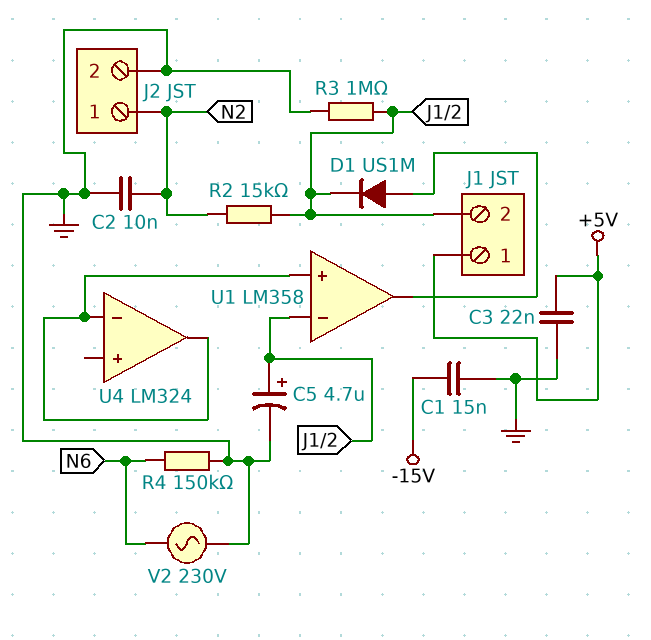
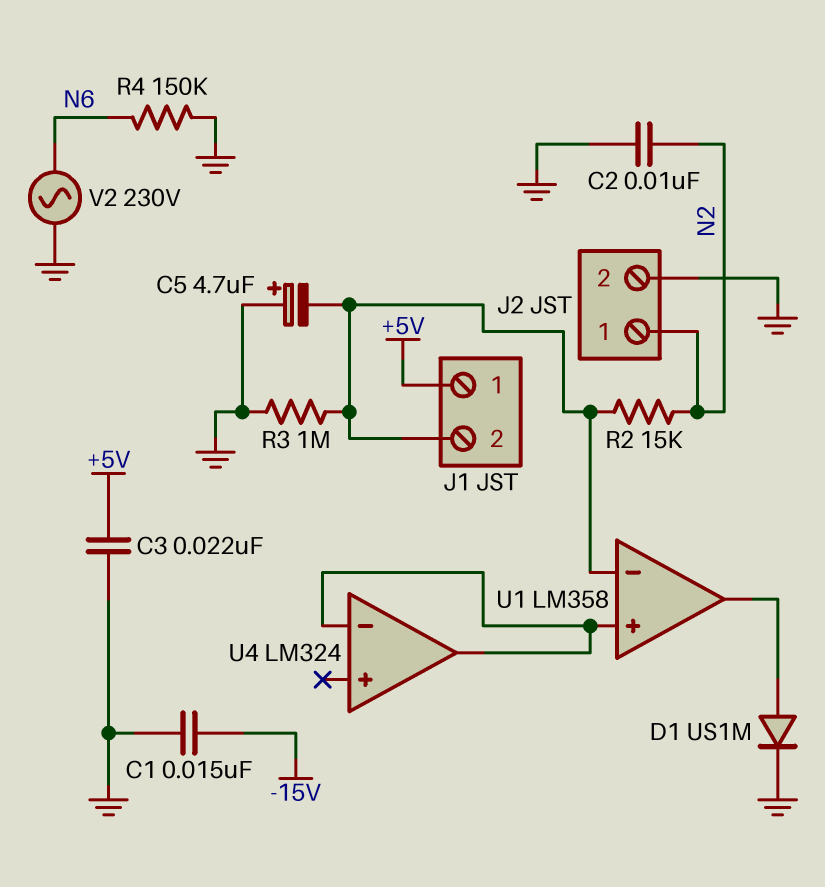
C5: 4.7uF (plus J1/2, minus GND) -> 4.7uF (plus GND, minus J1/2)
D1: diode US1M (A U1/out, K J1/2) -> diode US1M (A U1/out, K GND)

